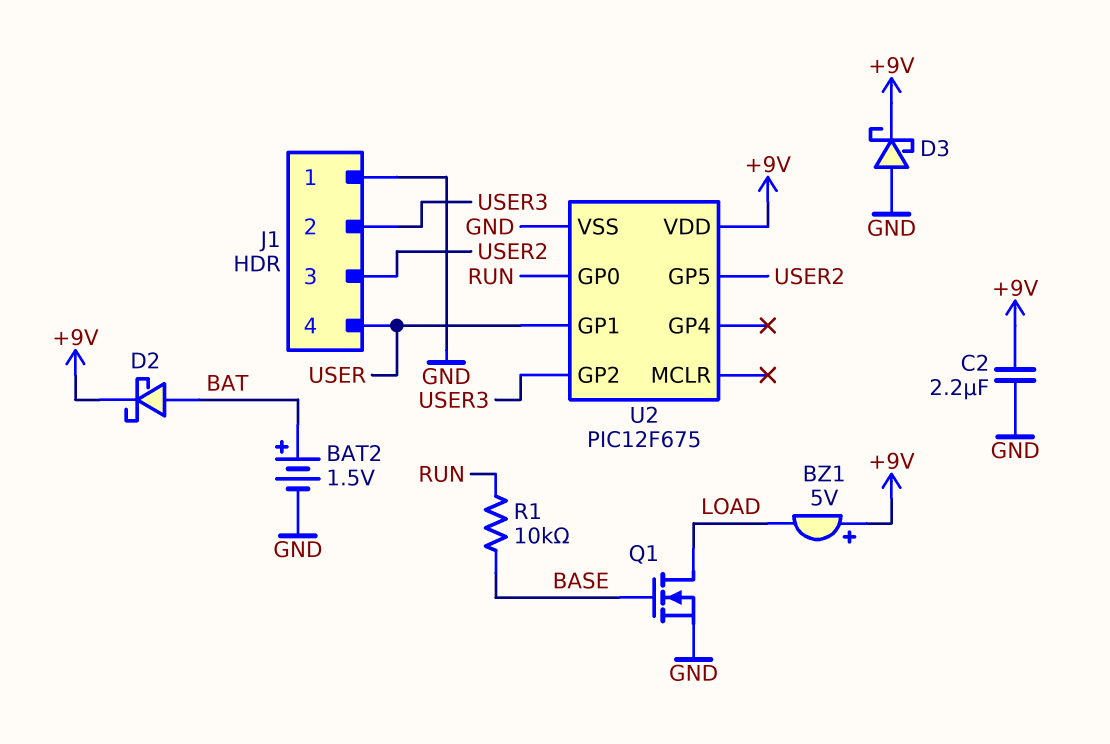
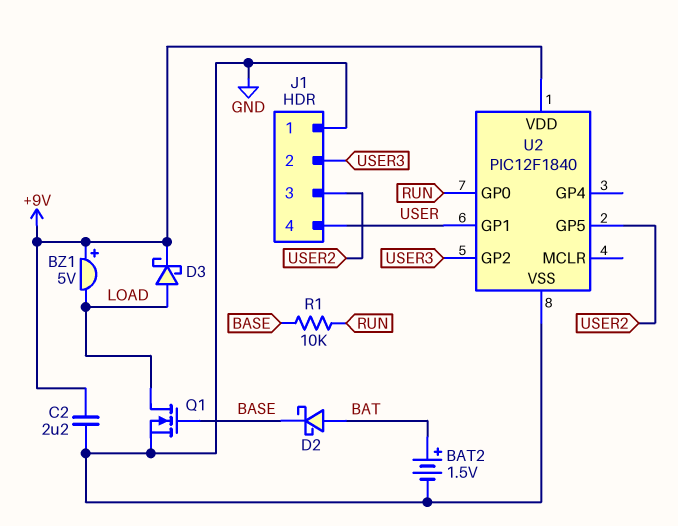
D2: schottky (A BAT, K +9V) -> schottky (A BAT, K BASE)
D3: schottky (A GND, K +9V) -> schottky (A LOAD, K +9V)
U2: PIC12F675 -> PIC12F1840

